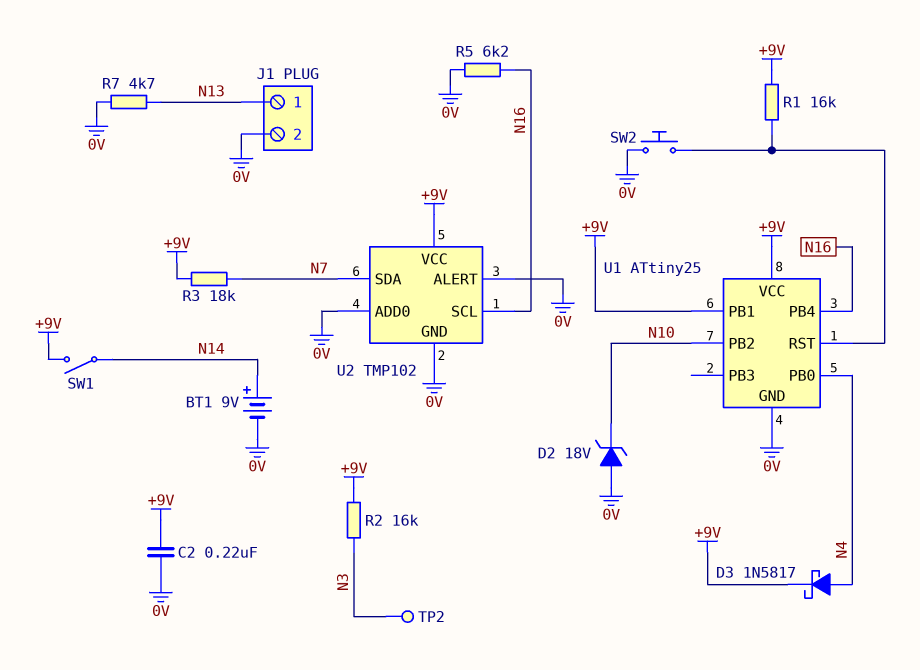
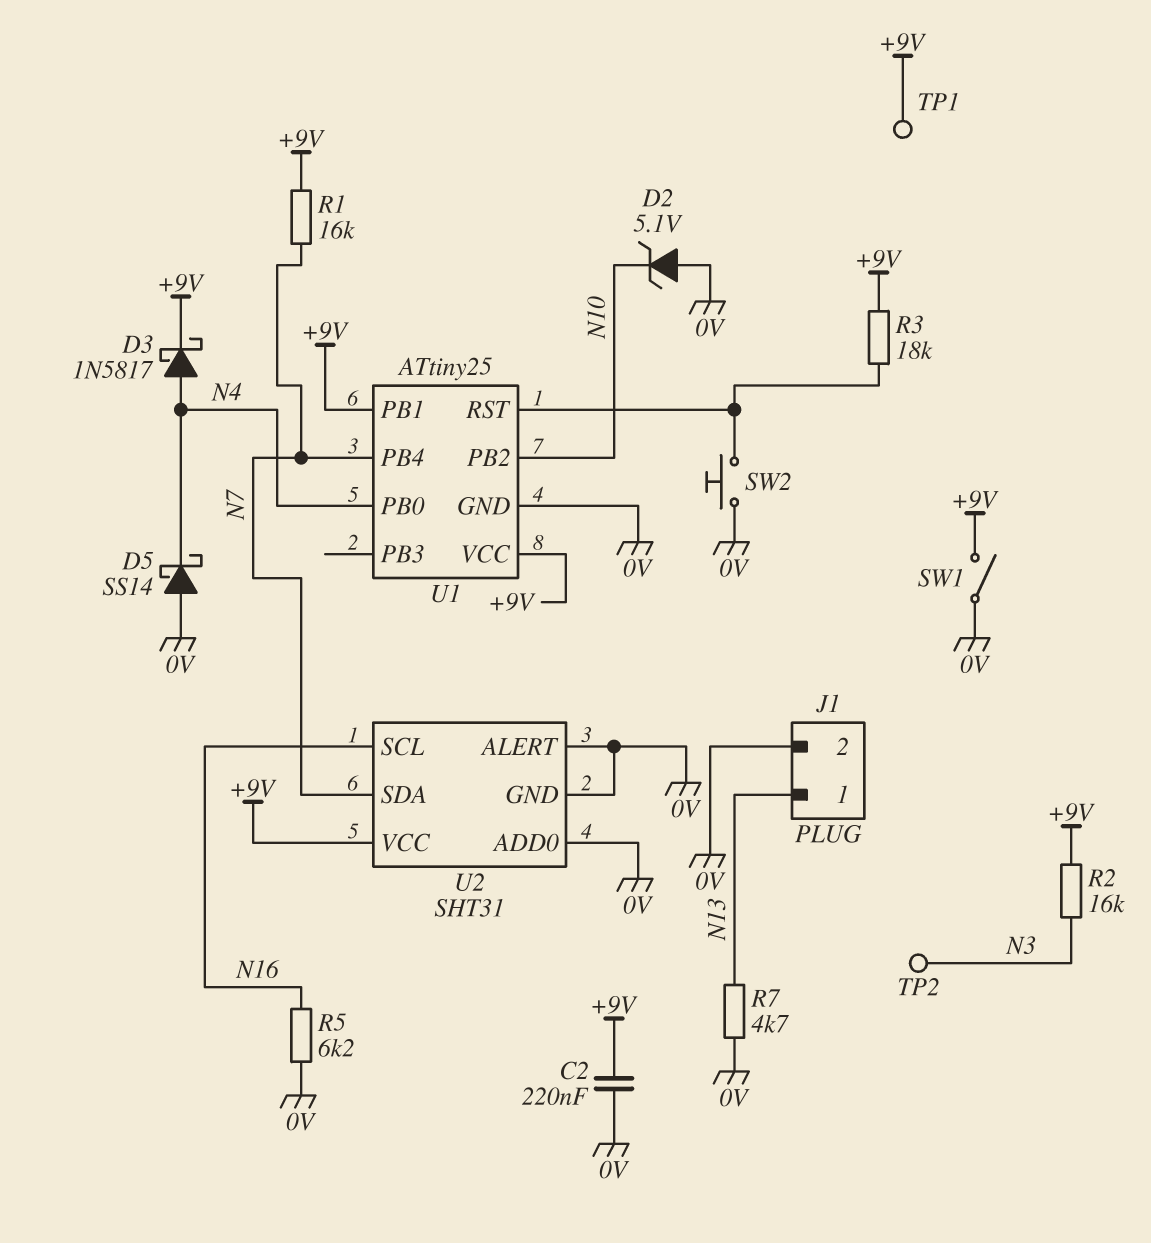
BT1: 9V (plus N14, minus 0V) -> none
D2: zener 18V (A 0V, K N10) -> zener 5.1V (A 0V, K N10)
D5: none -> schottky SS14 (A 0V, K N4)
R1: 16k (+9V, U1/RST) -> 16k (+9V, N7)
R3: 18k (+9V, N7) -> 18k (+9V, U1/RST)
SW1: switch (+9V, N14) -> switch (+9V, 0V)
TP1: none -> test point (+9V)
U1 pin PB4: N16 -> N7
U2: TMP102 -> SHT31

